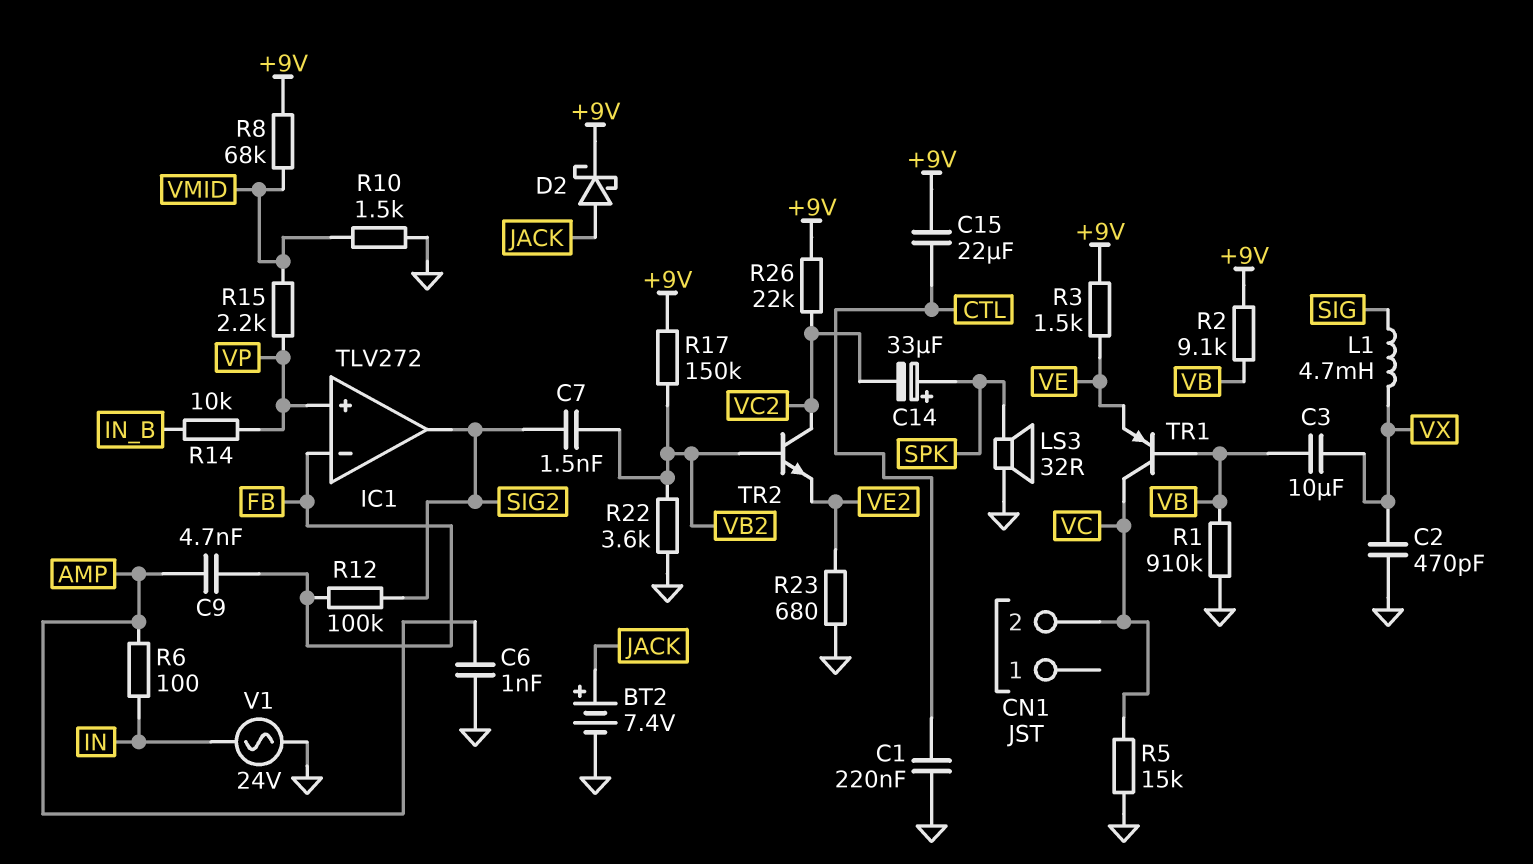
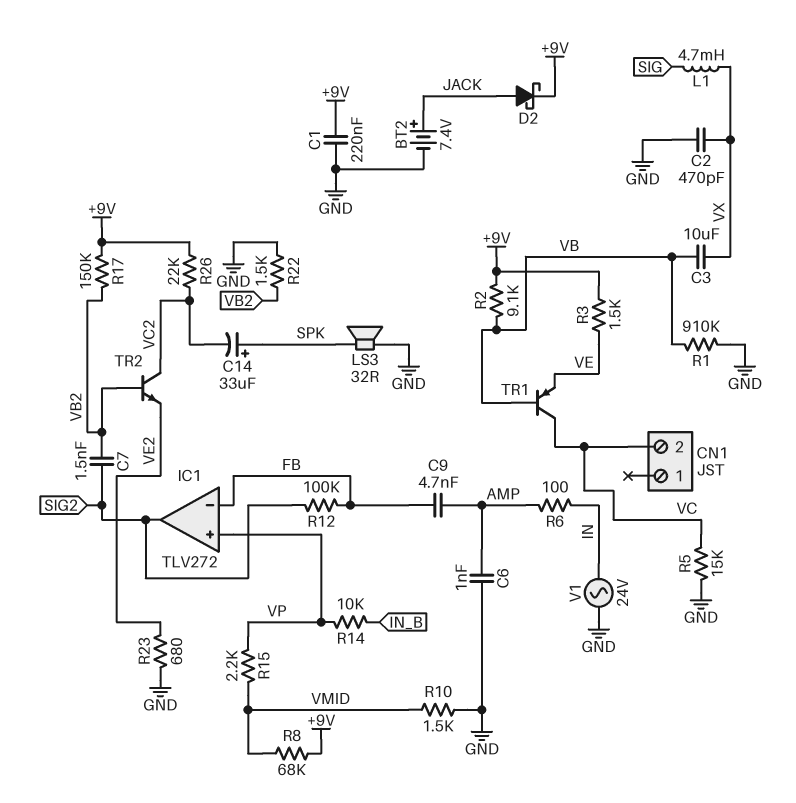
C1: 220nF (CTL, GND) -> 220nF (+9V, GND)
C15: 22uF (+9V, CTL) -> none
R22: 3.6k (GND, VB2) -> 1.5k (GND, VB2)

